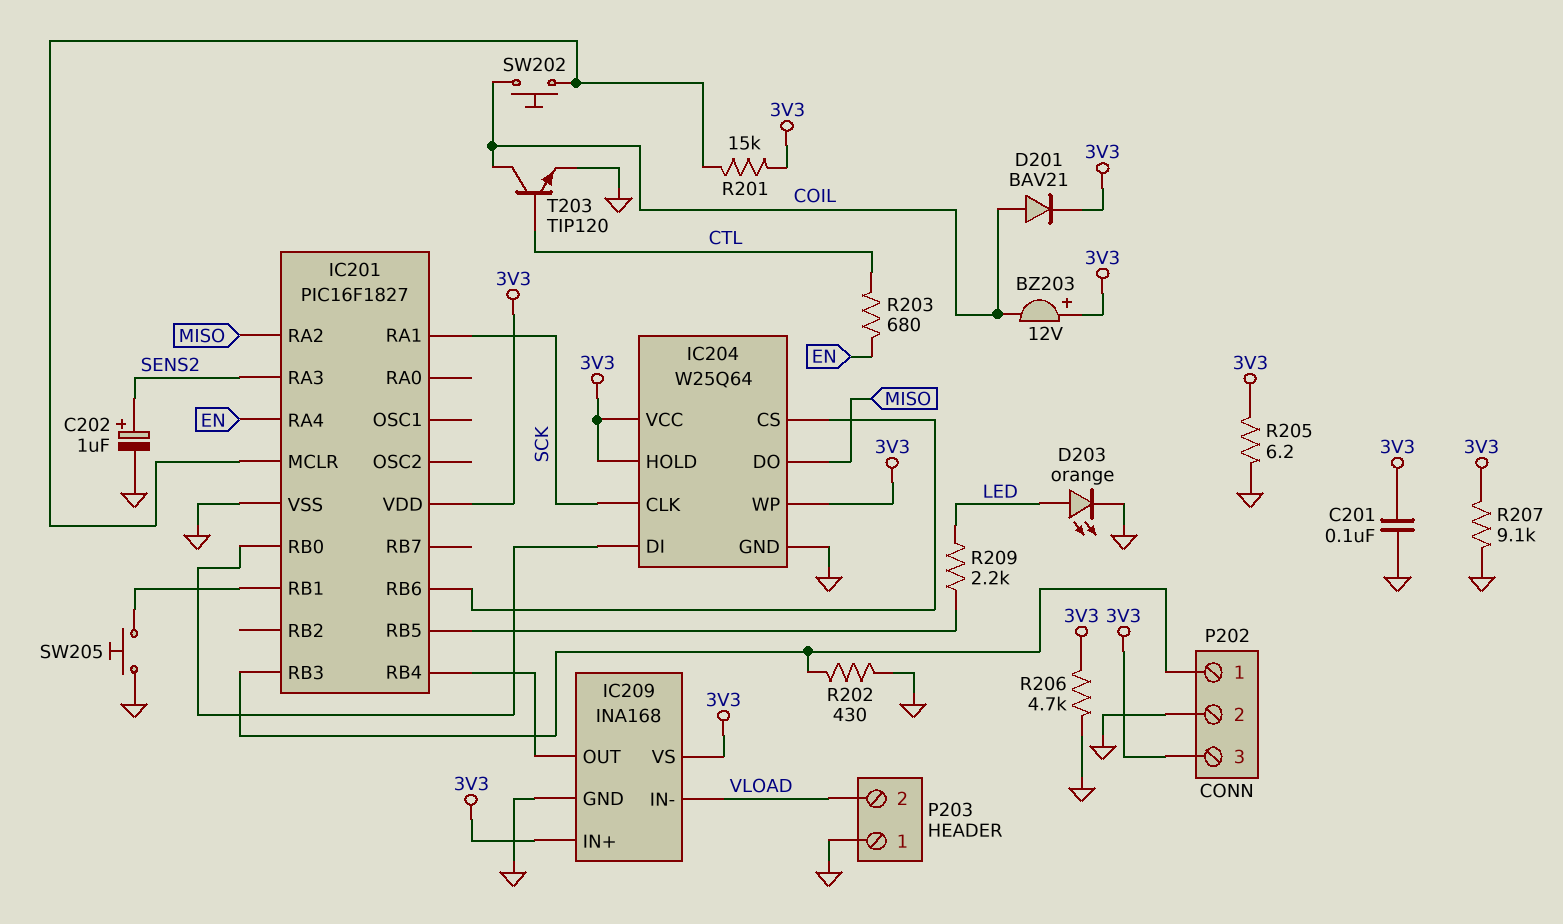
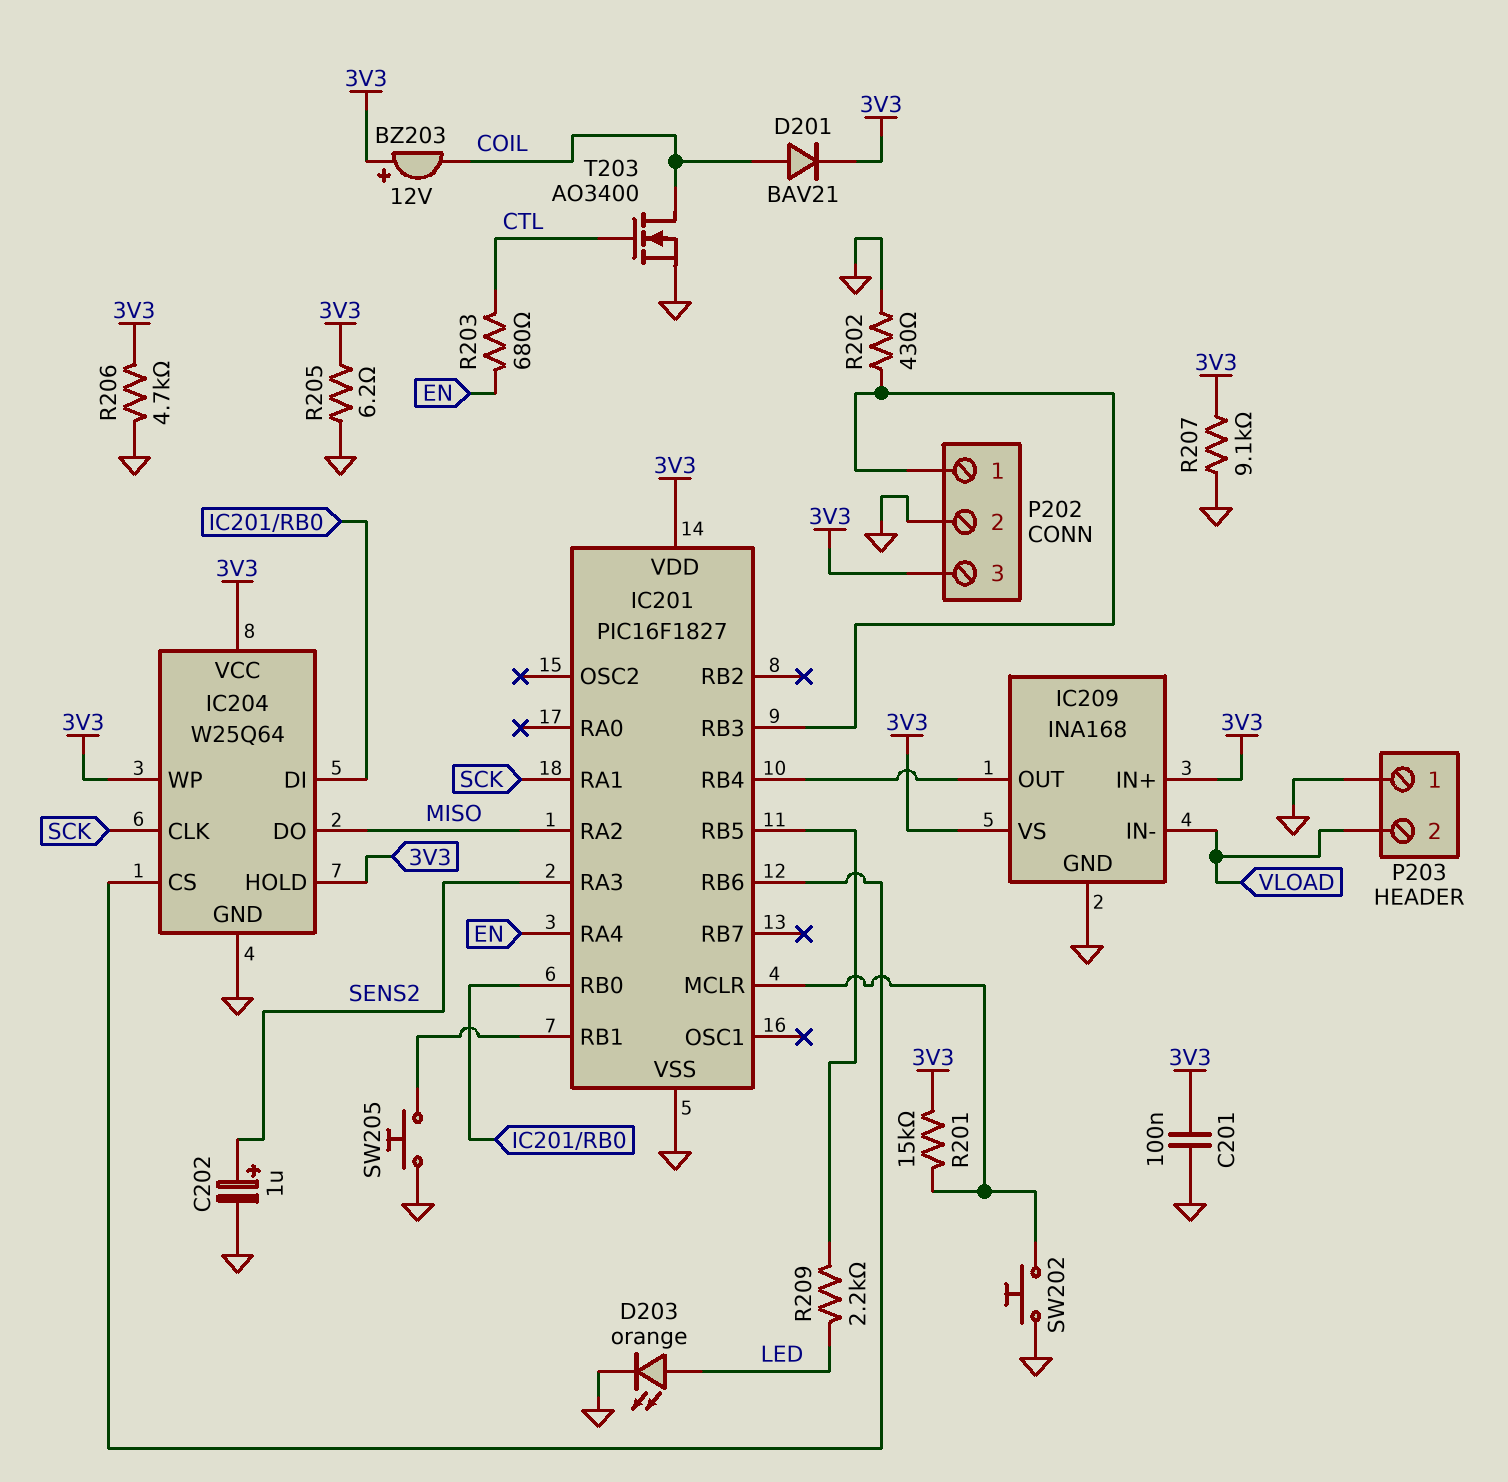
SW202: button (COIL, IC201/MCLR) -> button (GND, IC201/MCLR)
T203: NPN TIP120 (B CTL, C COIL, E GND) -> NMOS AO3400 (G CTL, D COIL, S GND)

